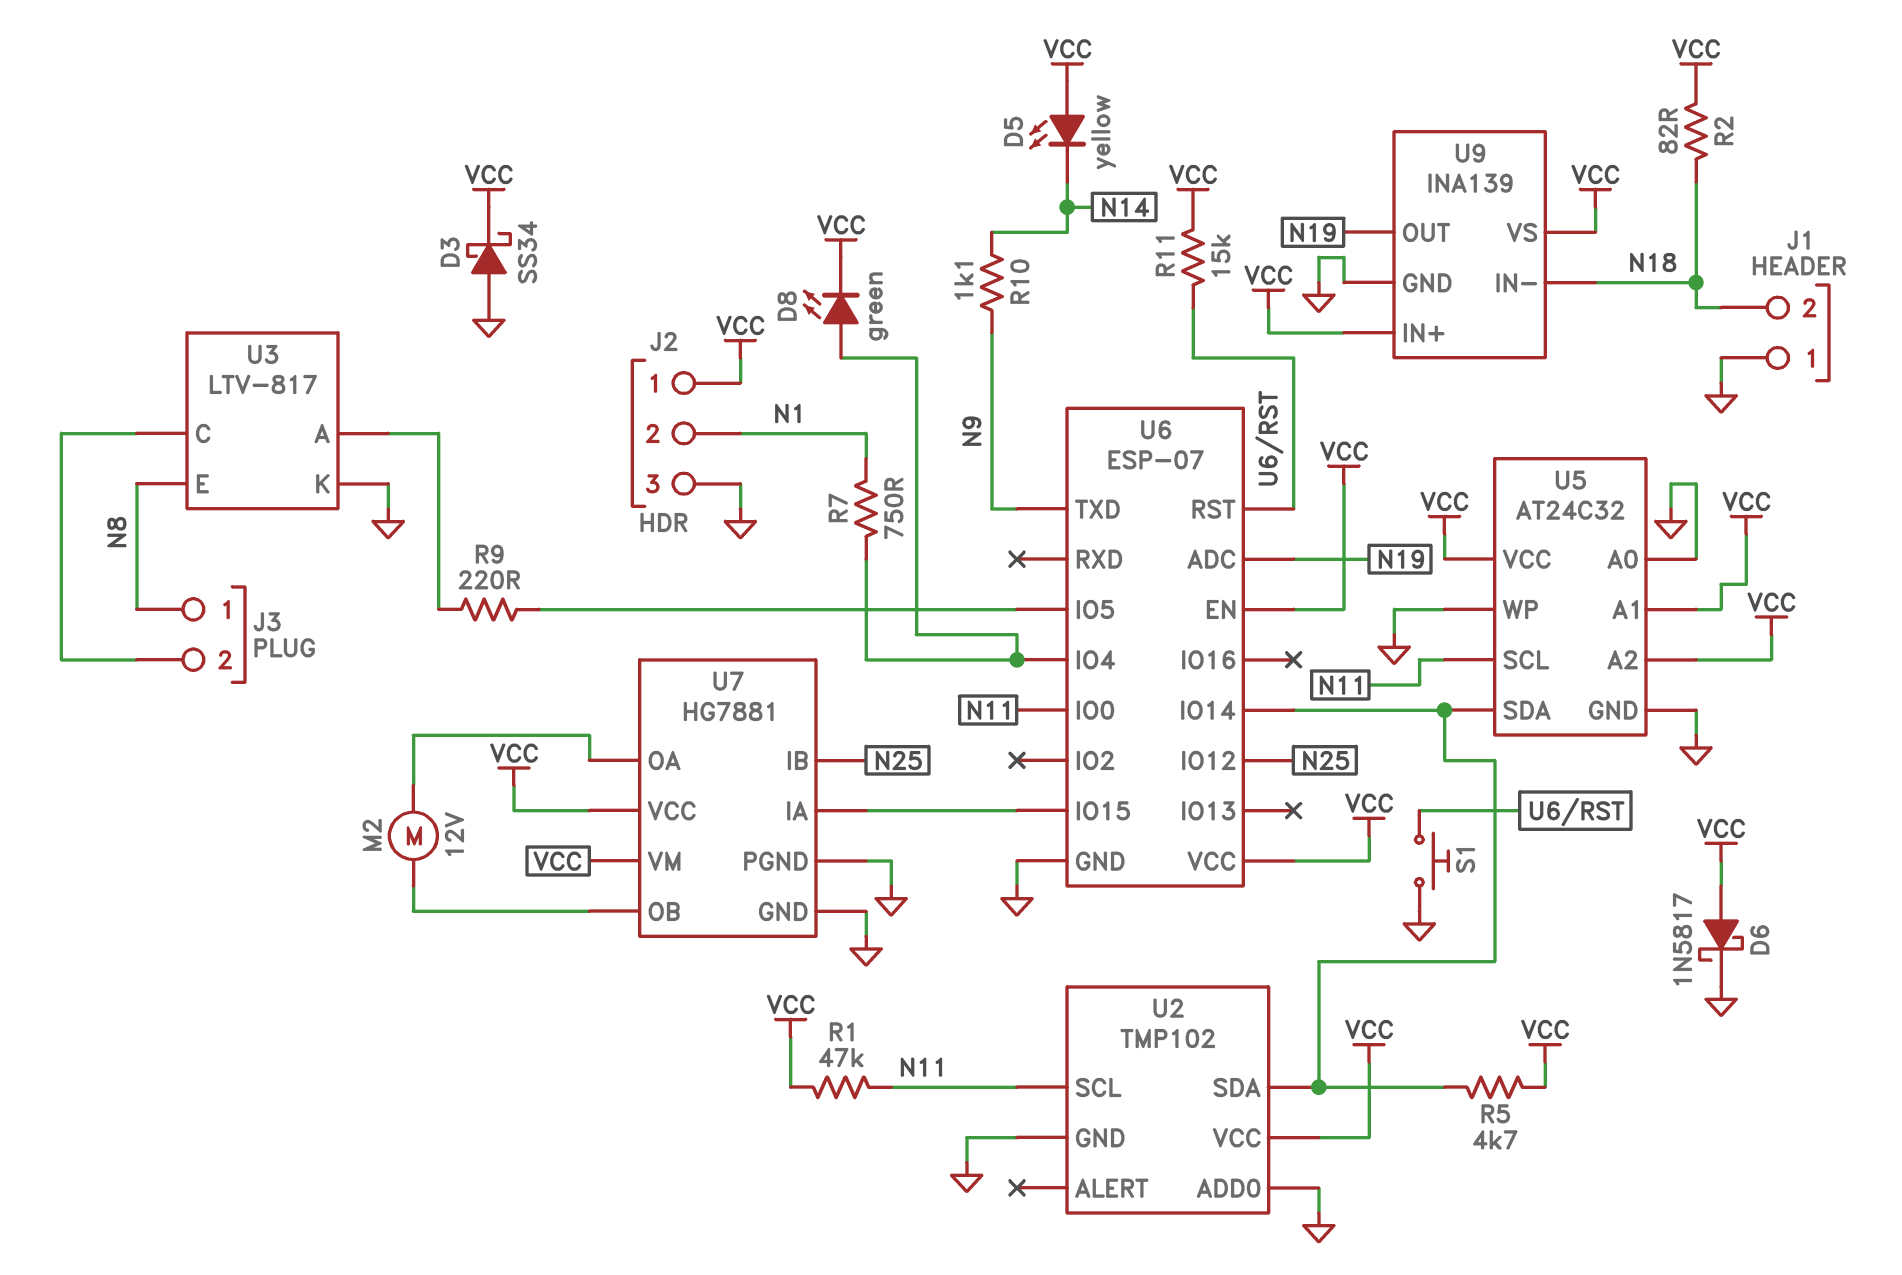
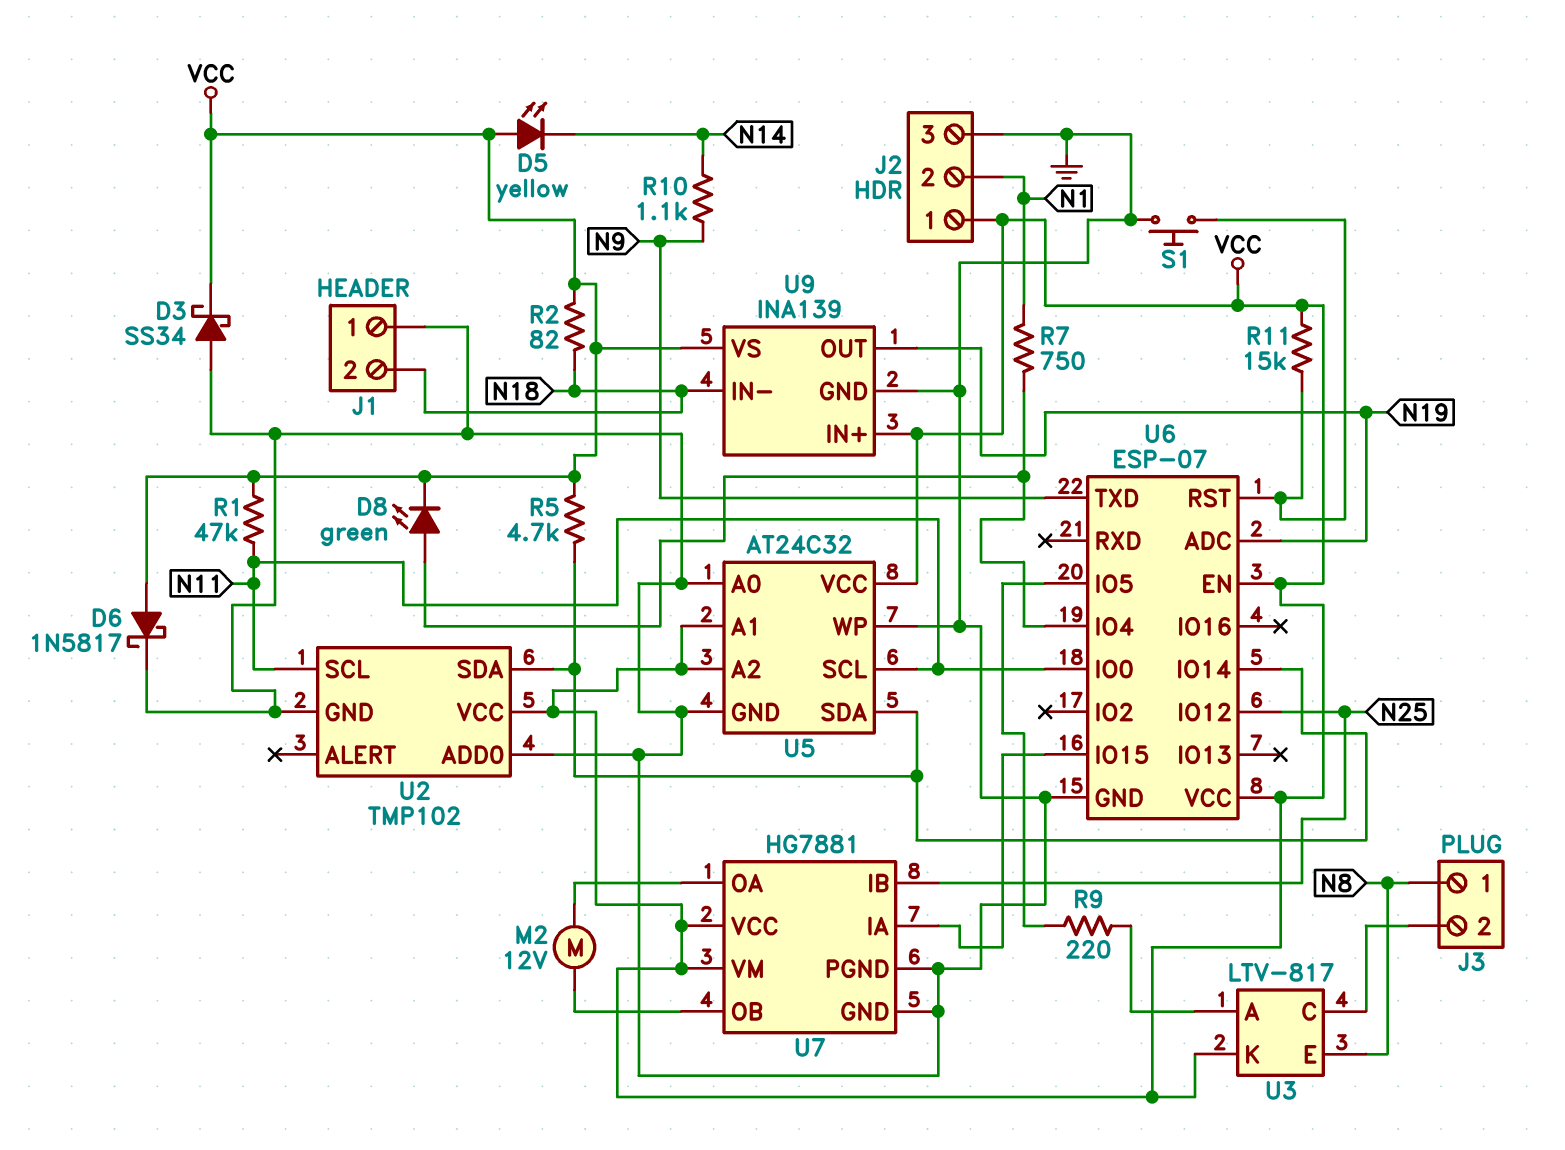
U3 pin K: GND -> VCC

